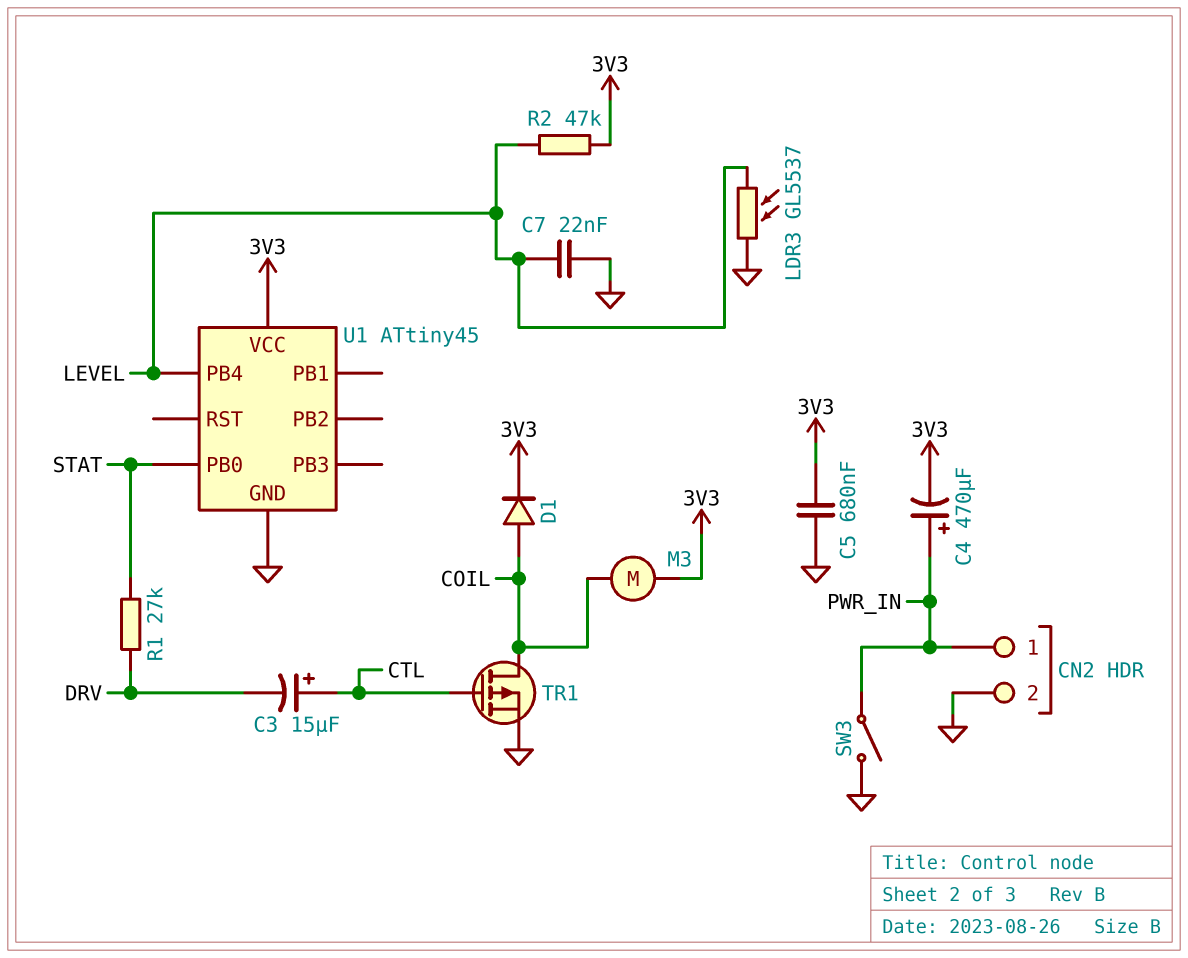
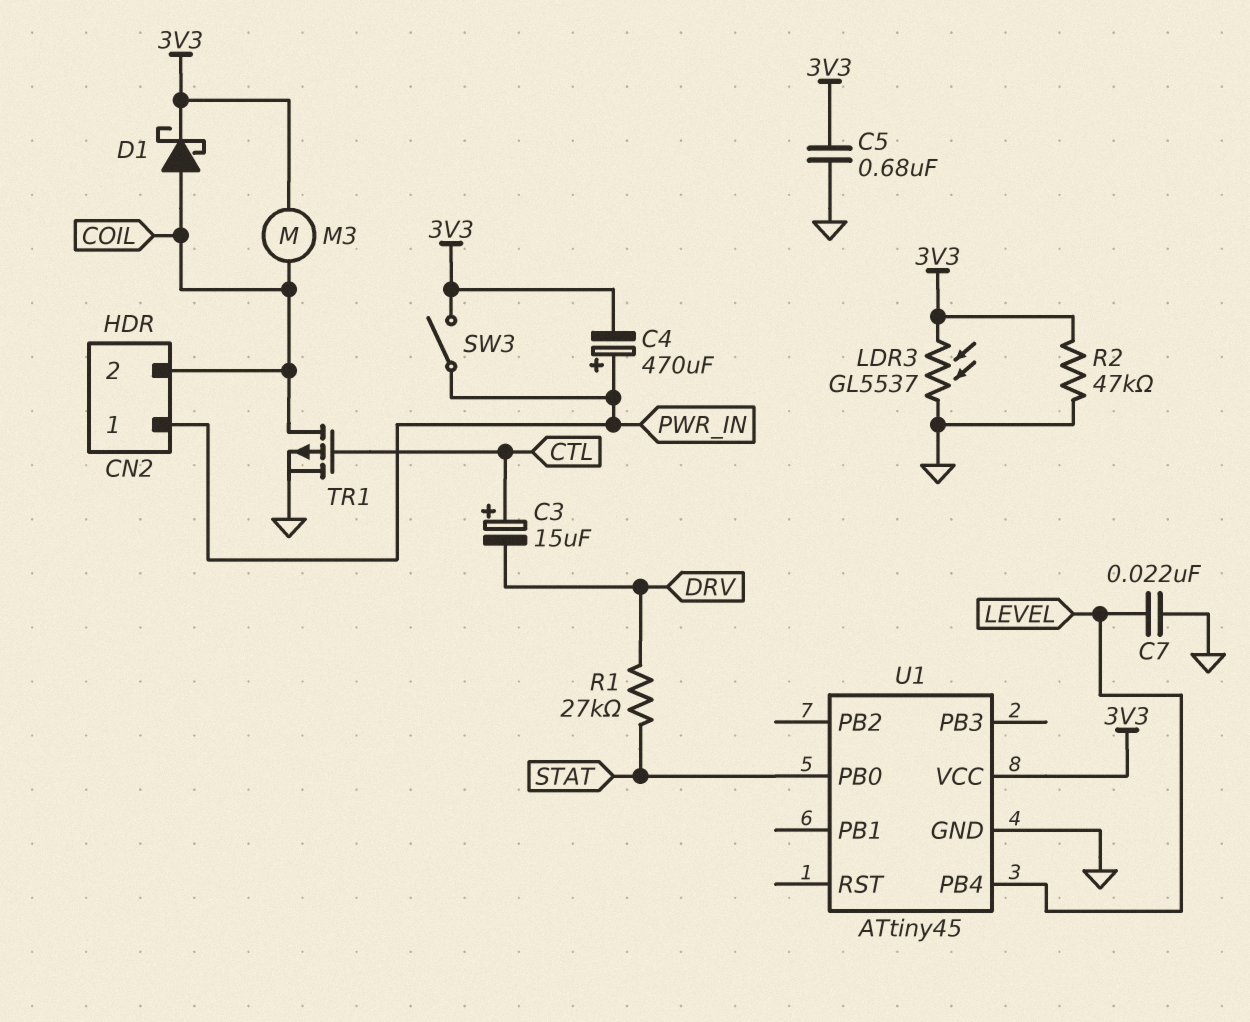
CN2 pin 2: GND -> COIL
D1: diode (A COIL, K 3V3) -> schottky (A COIL, K 3V3)
LDR3: GL5537 (GND, LEVEL) -> GL5537 (3V3, GND)
R2: 47k (3V3, LEVEL) -> 47k (3V3, GND)
SW3: switch (GND, PWR_IN) -> switch (3V3, PWR_IN)

